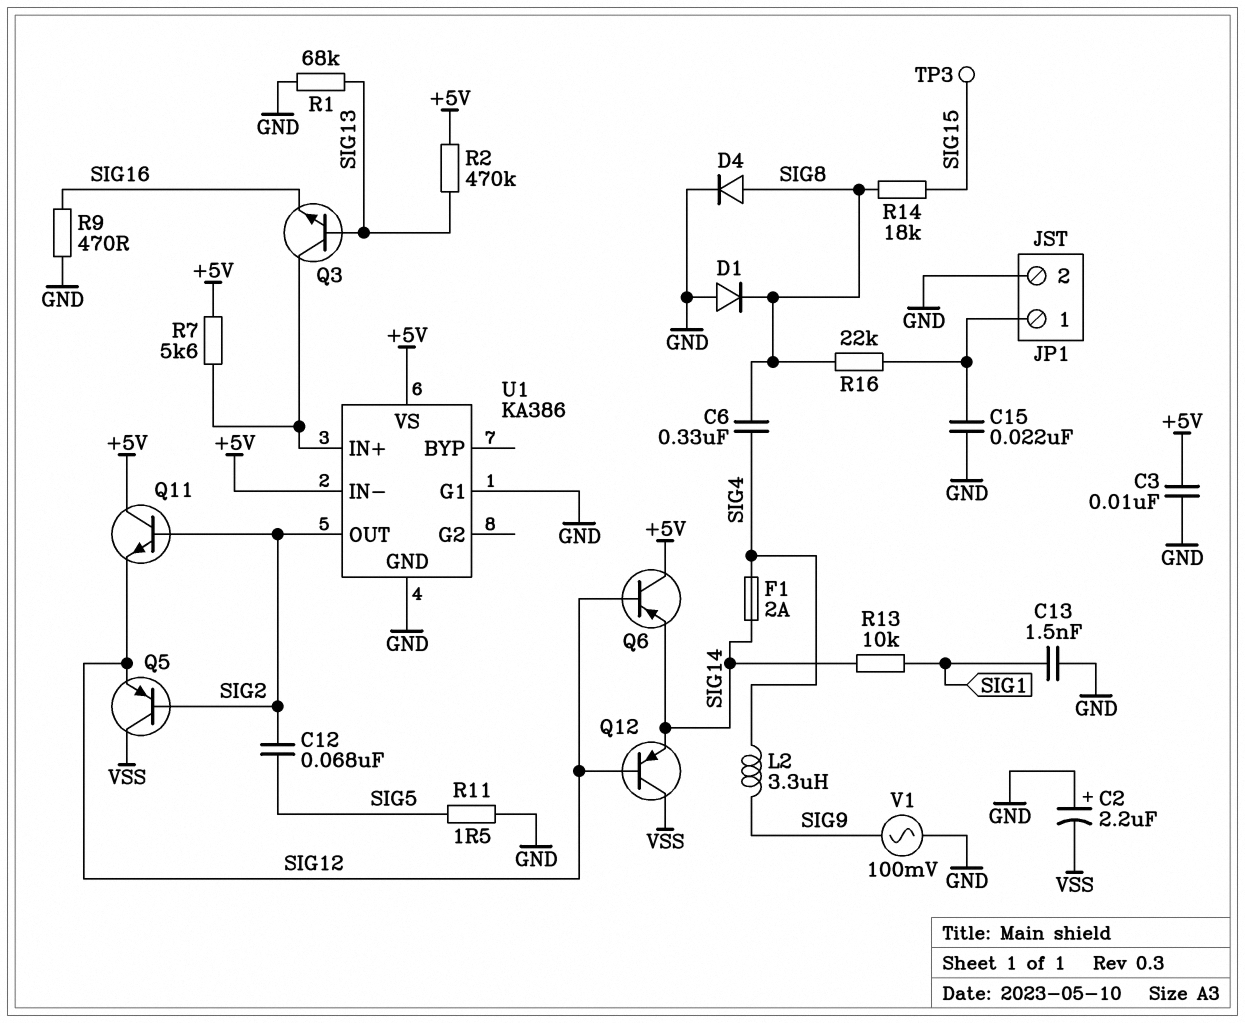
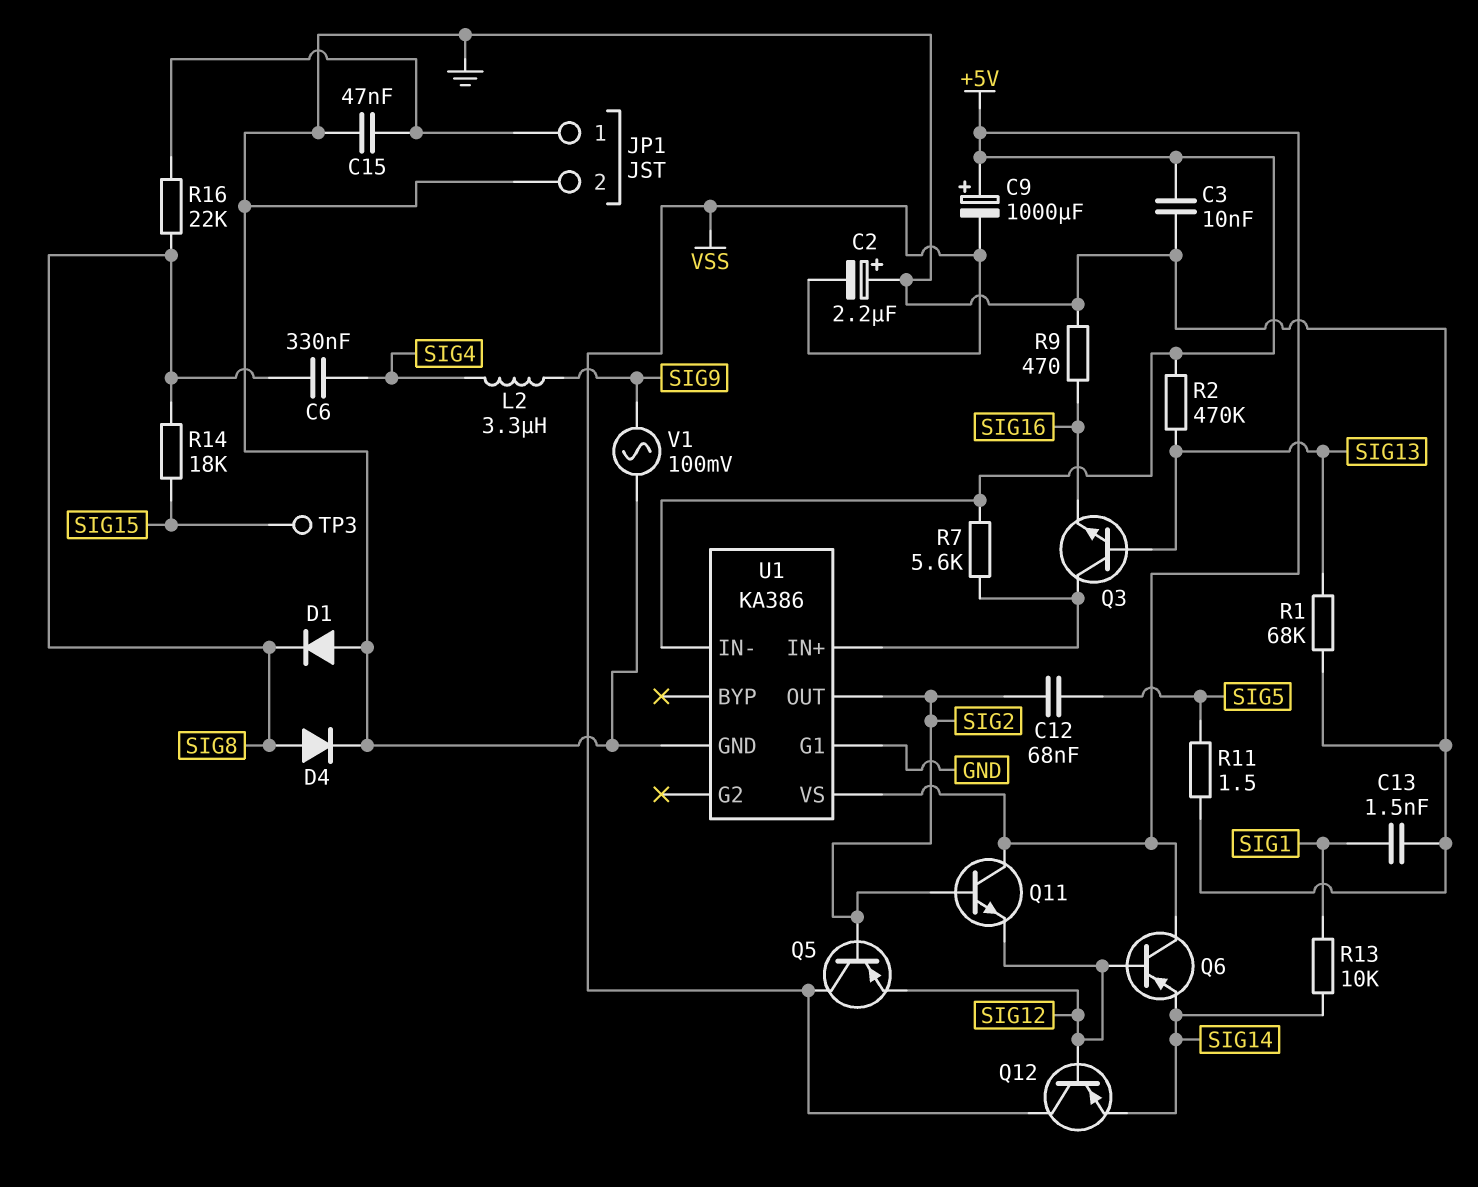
C9: none -> 1000uF (plus +5V, minus VSS)
C15: 22nF (GND, JP1/1) -> 47nF (GND, JP1/1)
F1: 2A (SIG4, SIG14) -> none

